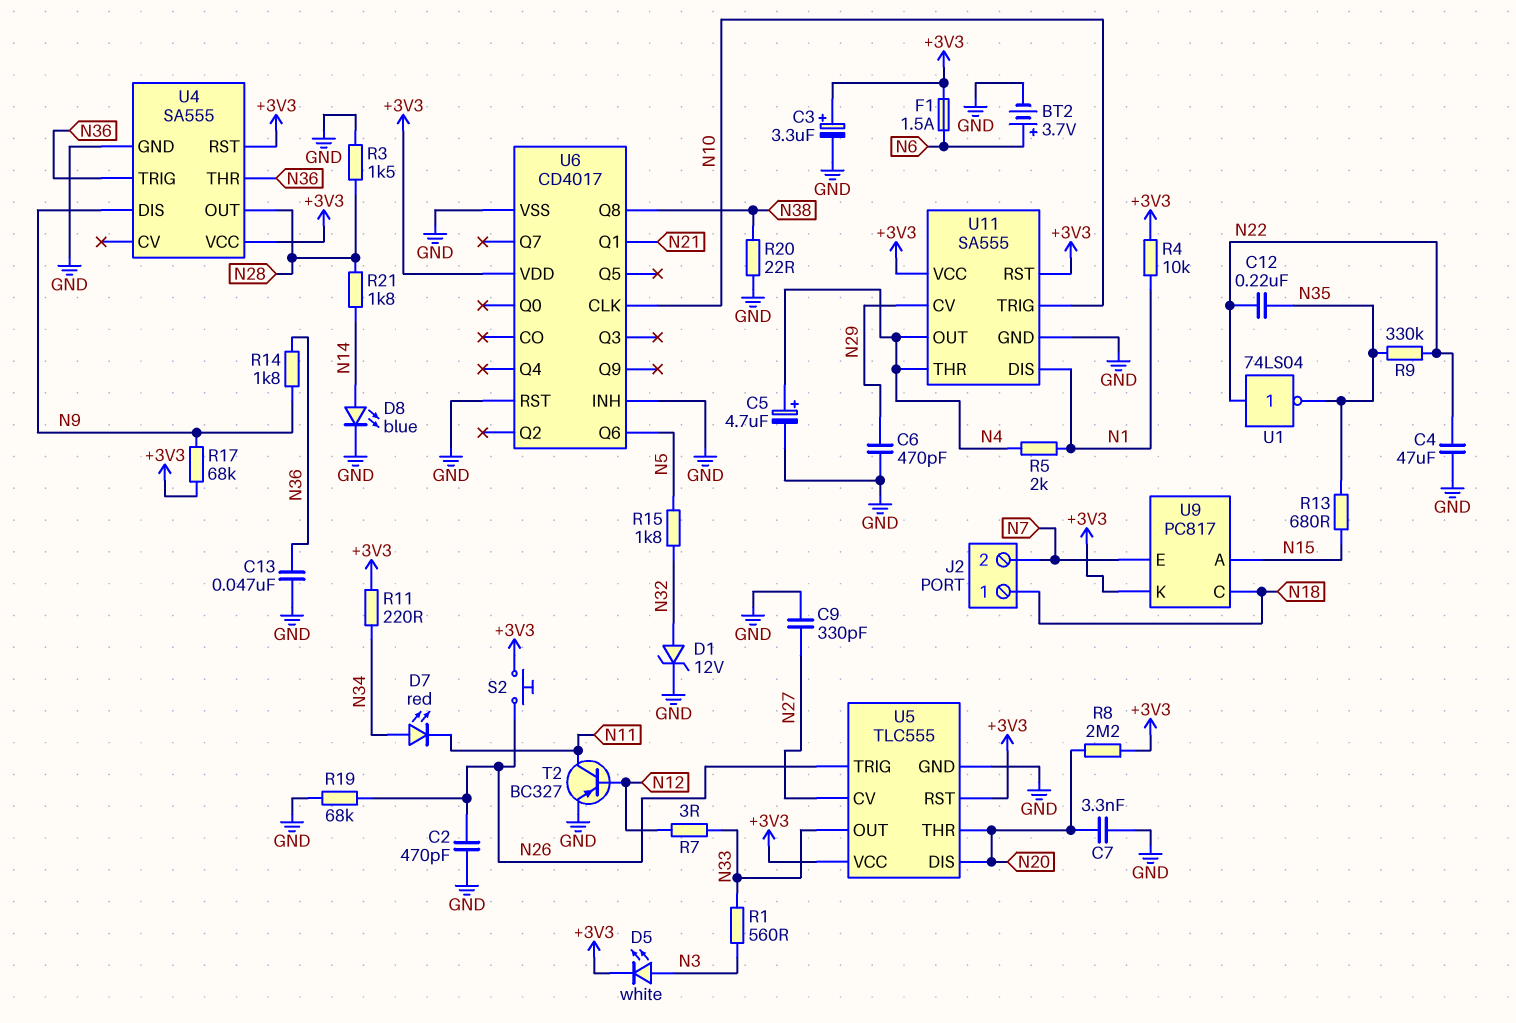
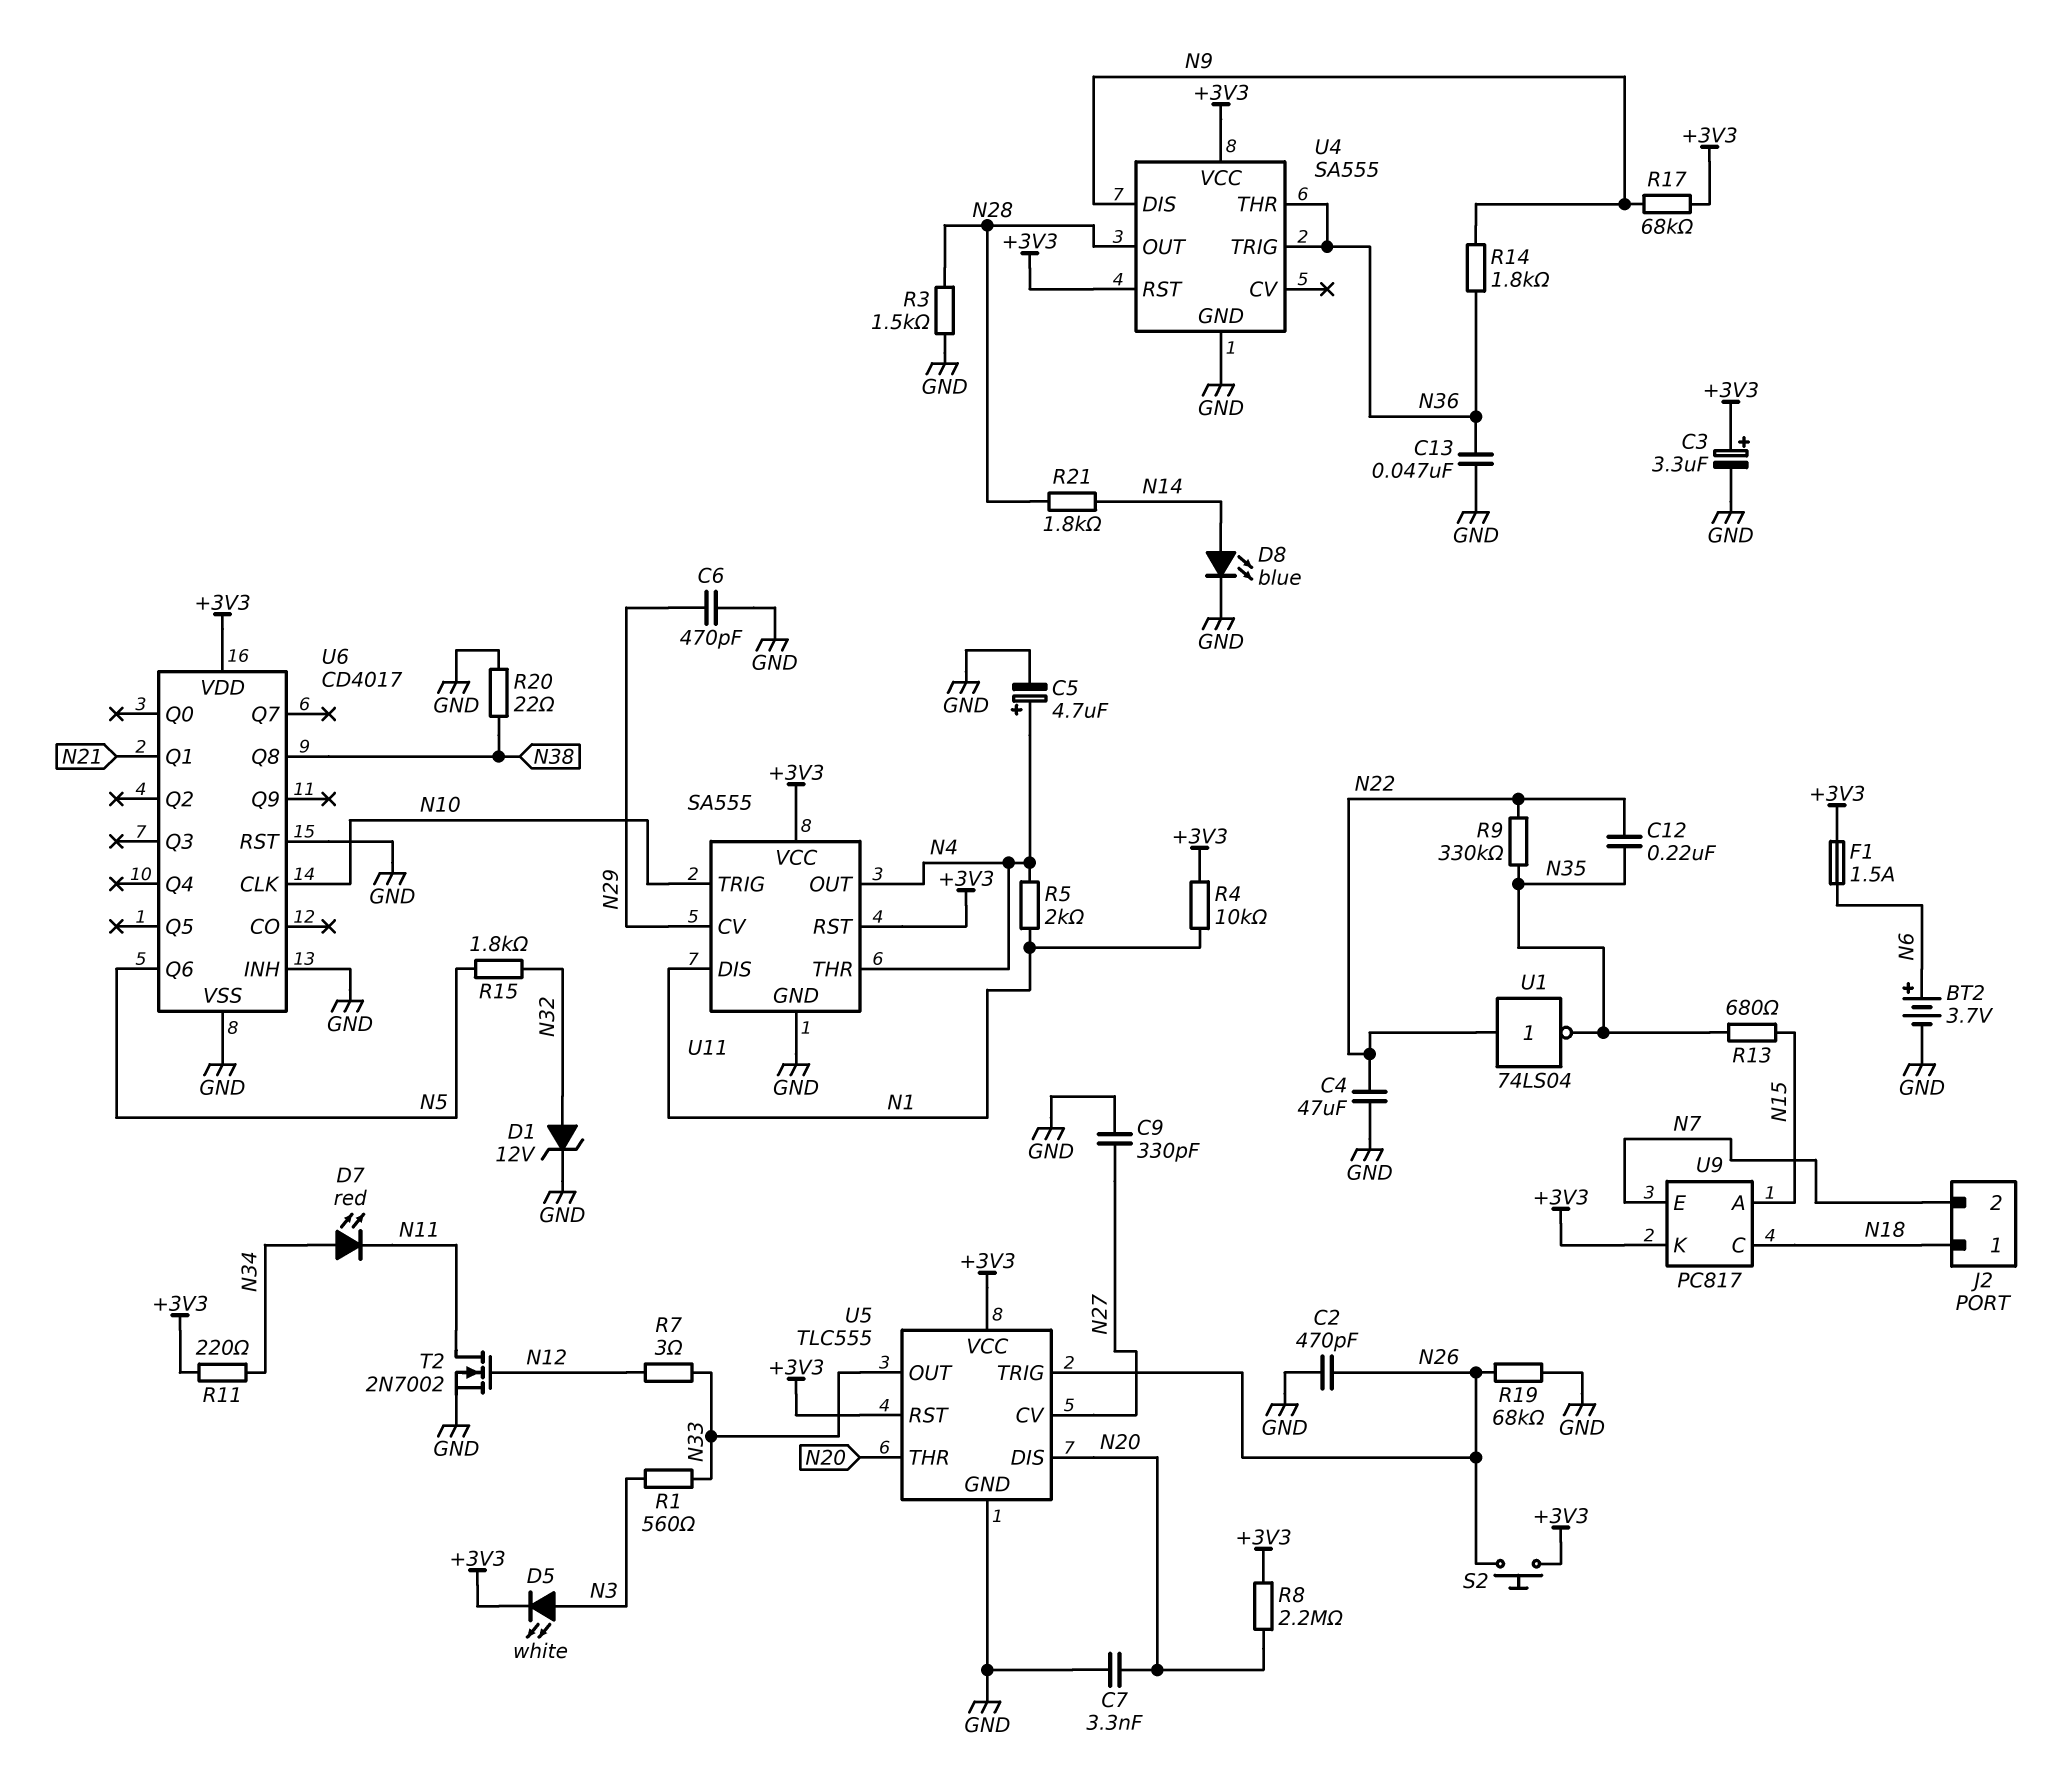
T2: PNP BC327 (B N12, C N11, E GND) -> NMOS 2N7002 (G N12, D N11, S GND)

